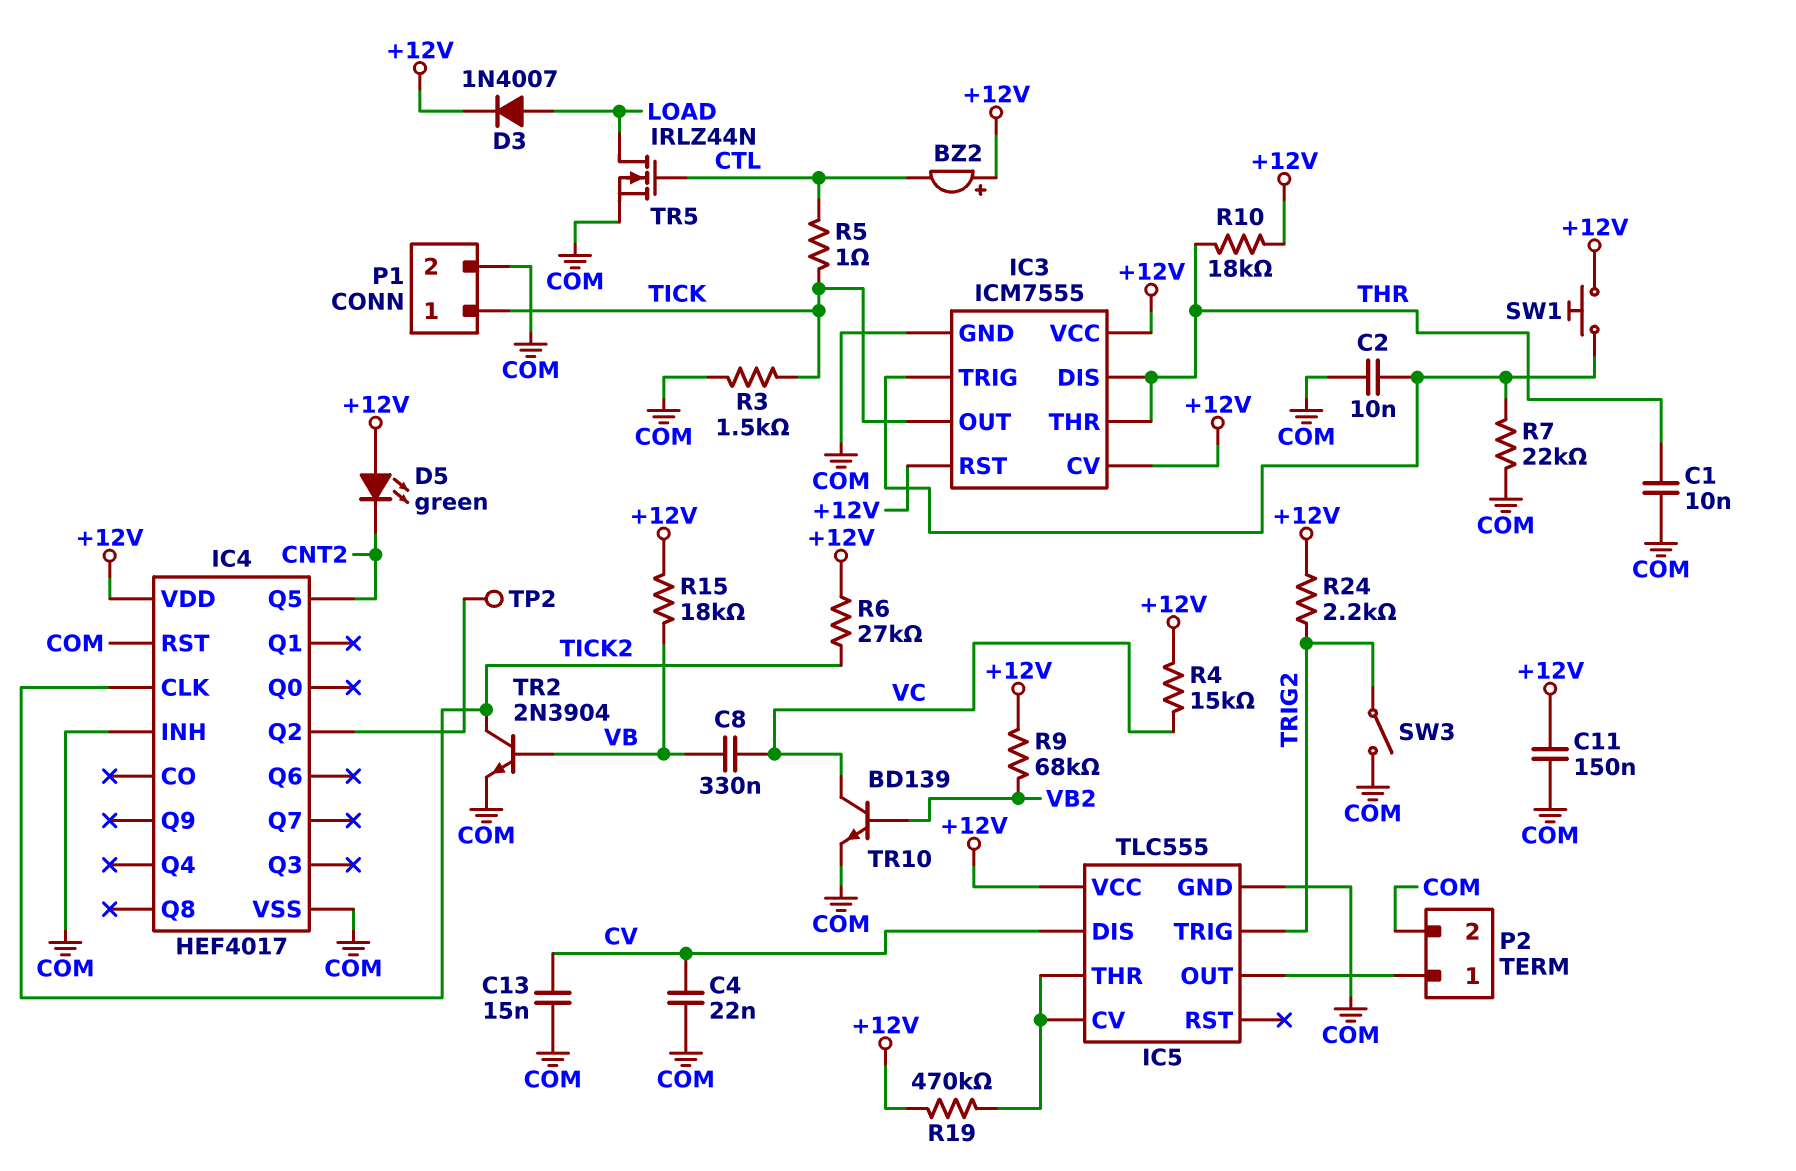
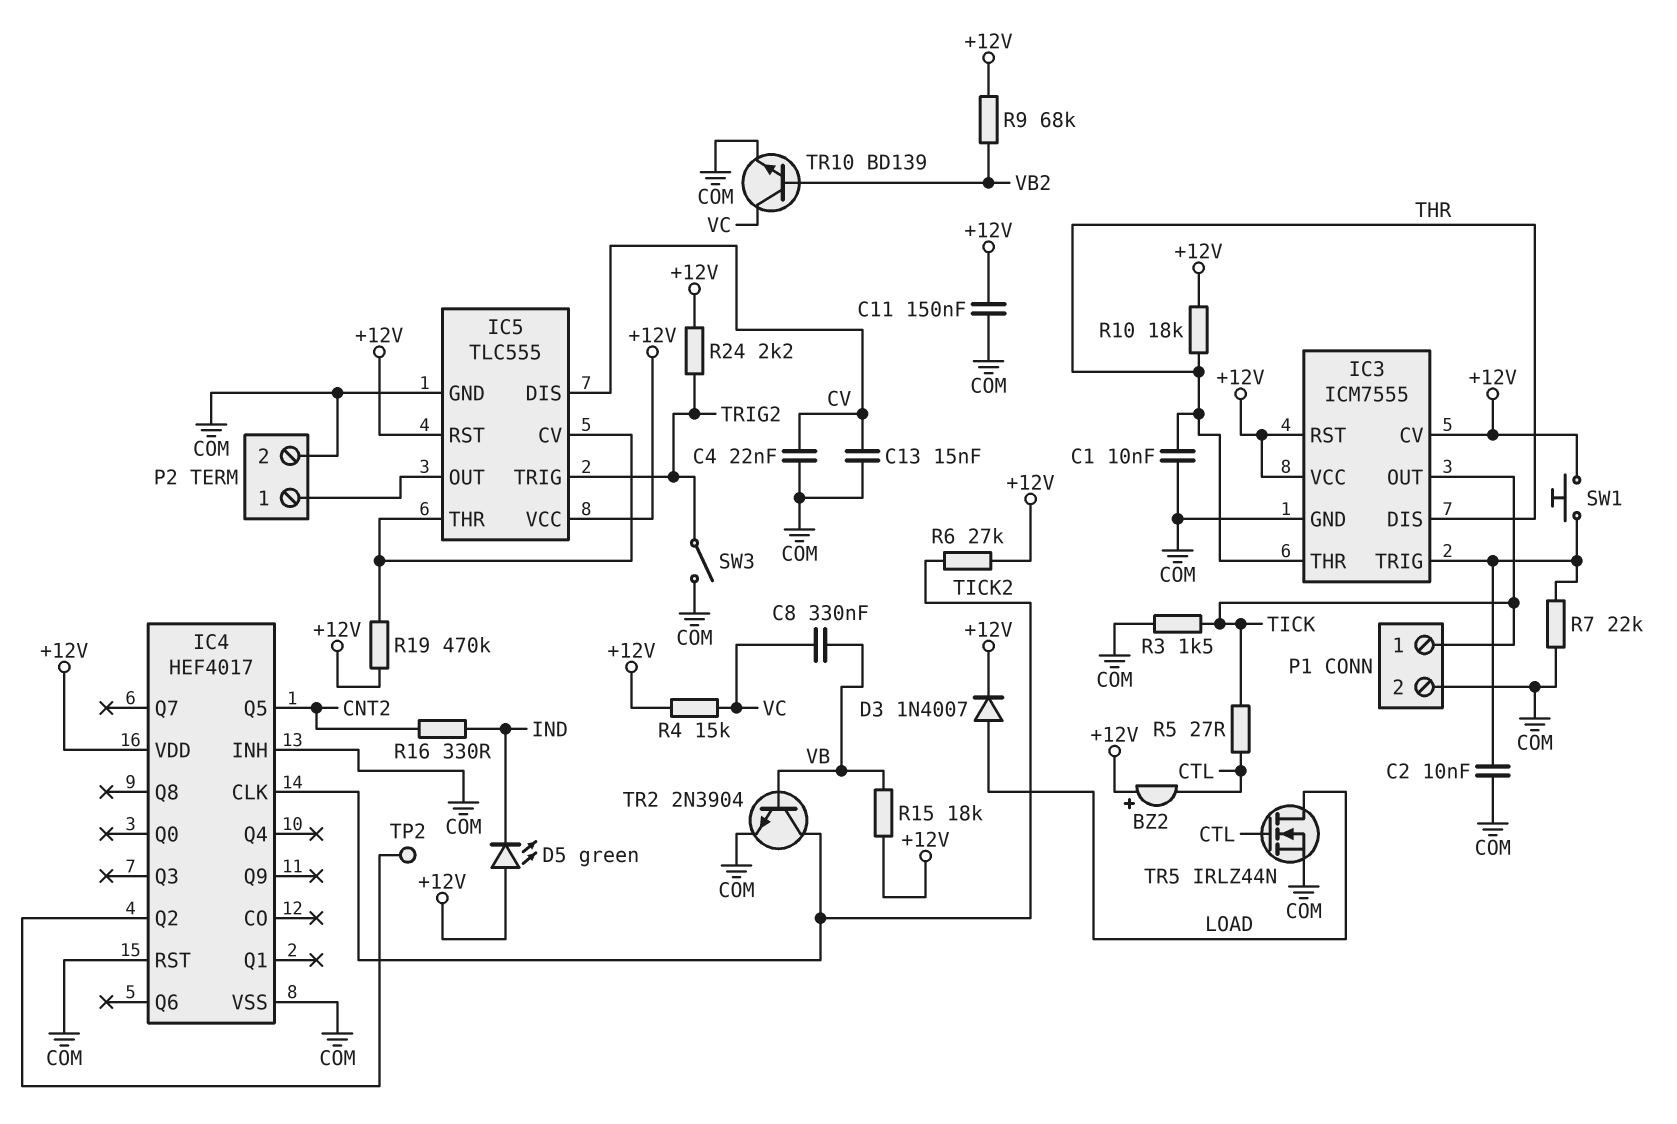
D5: LED green (A +12V, K CNT2) -> LED green (A +12V, K IND)
IC5 pin RST: none -> +12V
R5: 1 (CTL, TICK) -> 27 (CTL, TICK)
R16: none -> 330 (CNT2, IND)

